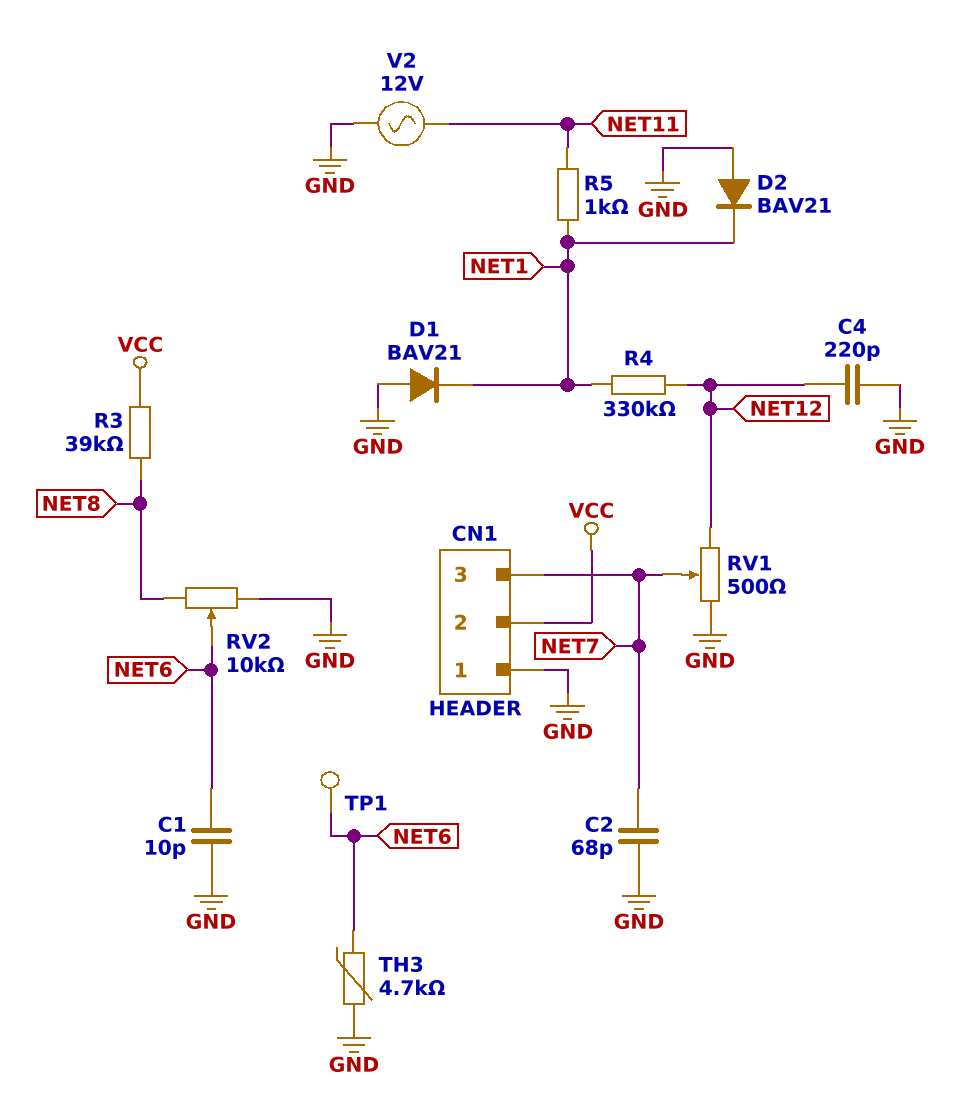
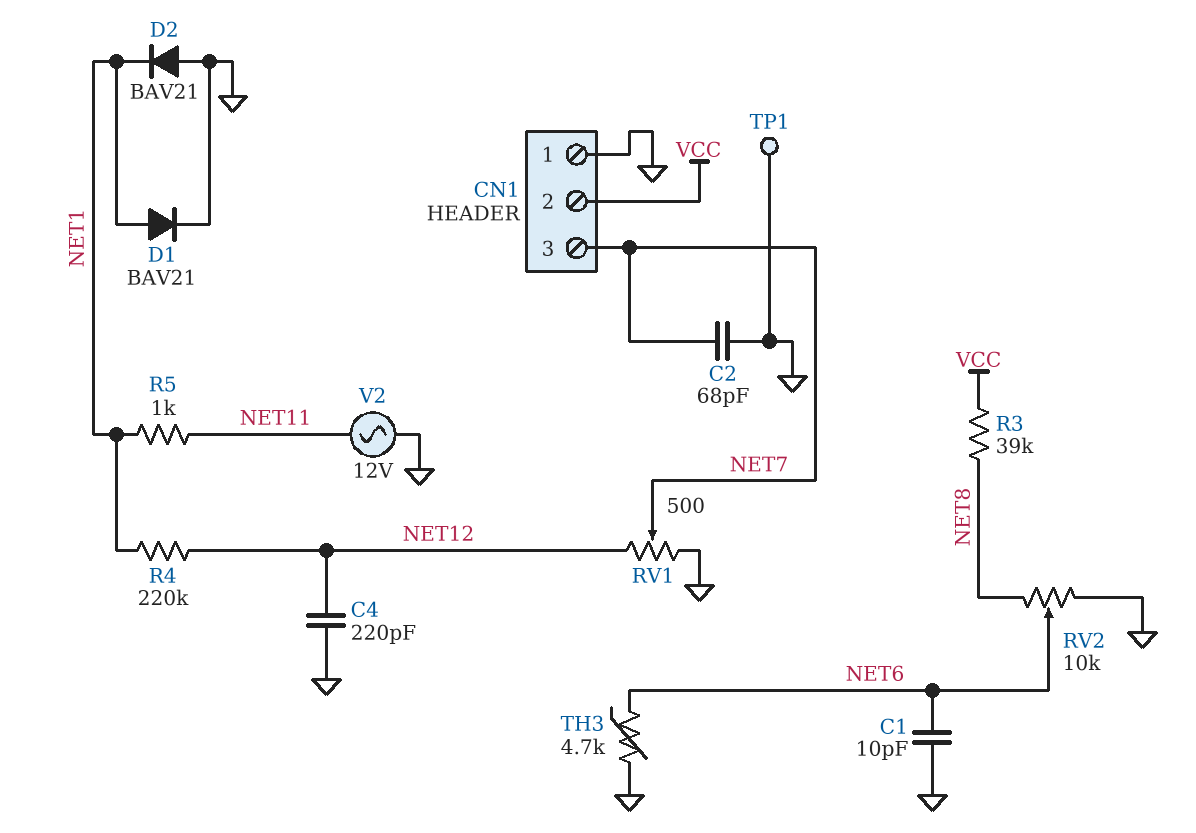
D1: diode BAV21 (A GND, K NET1) -> diode BAV21 (A NET1, K GND)
R4: 330k (NET1, NET12) -> 220k (NET1, NET12)
TP1: test point (NET6) -> test point (GND)

